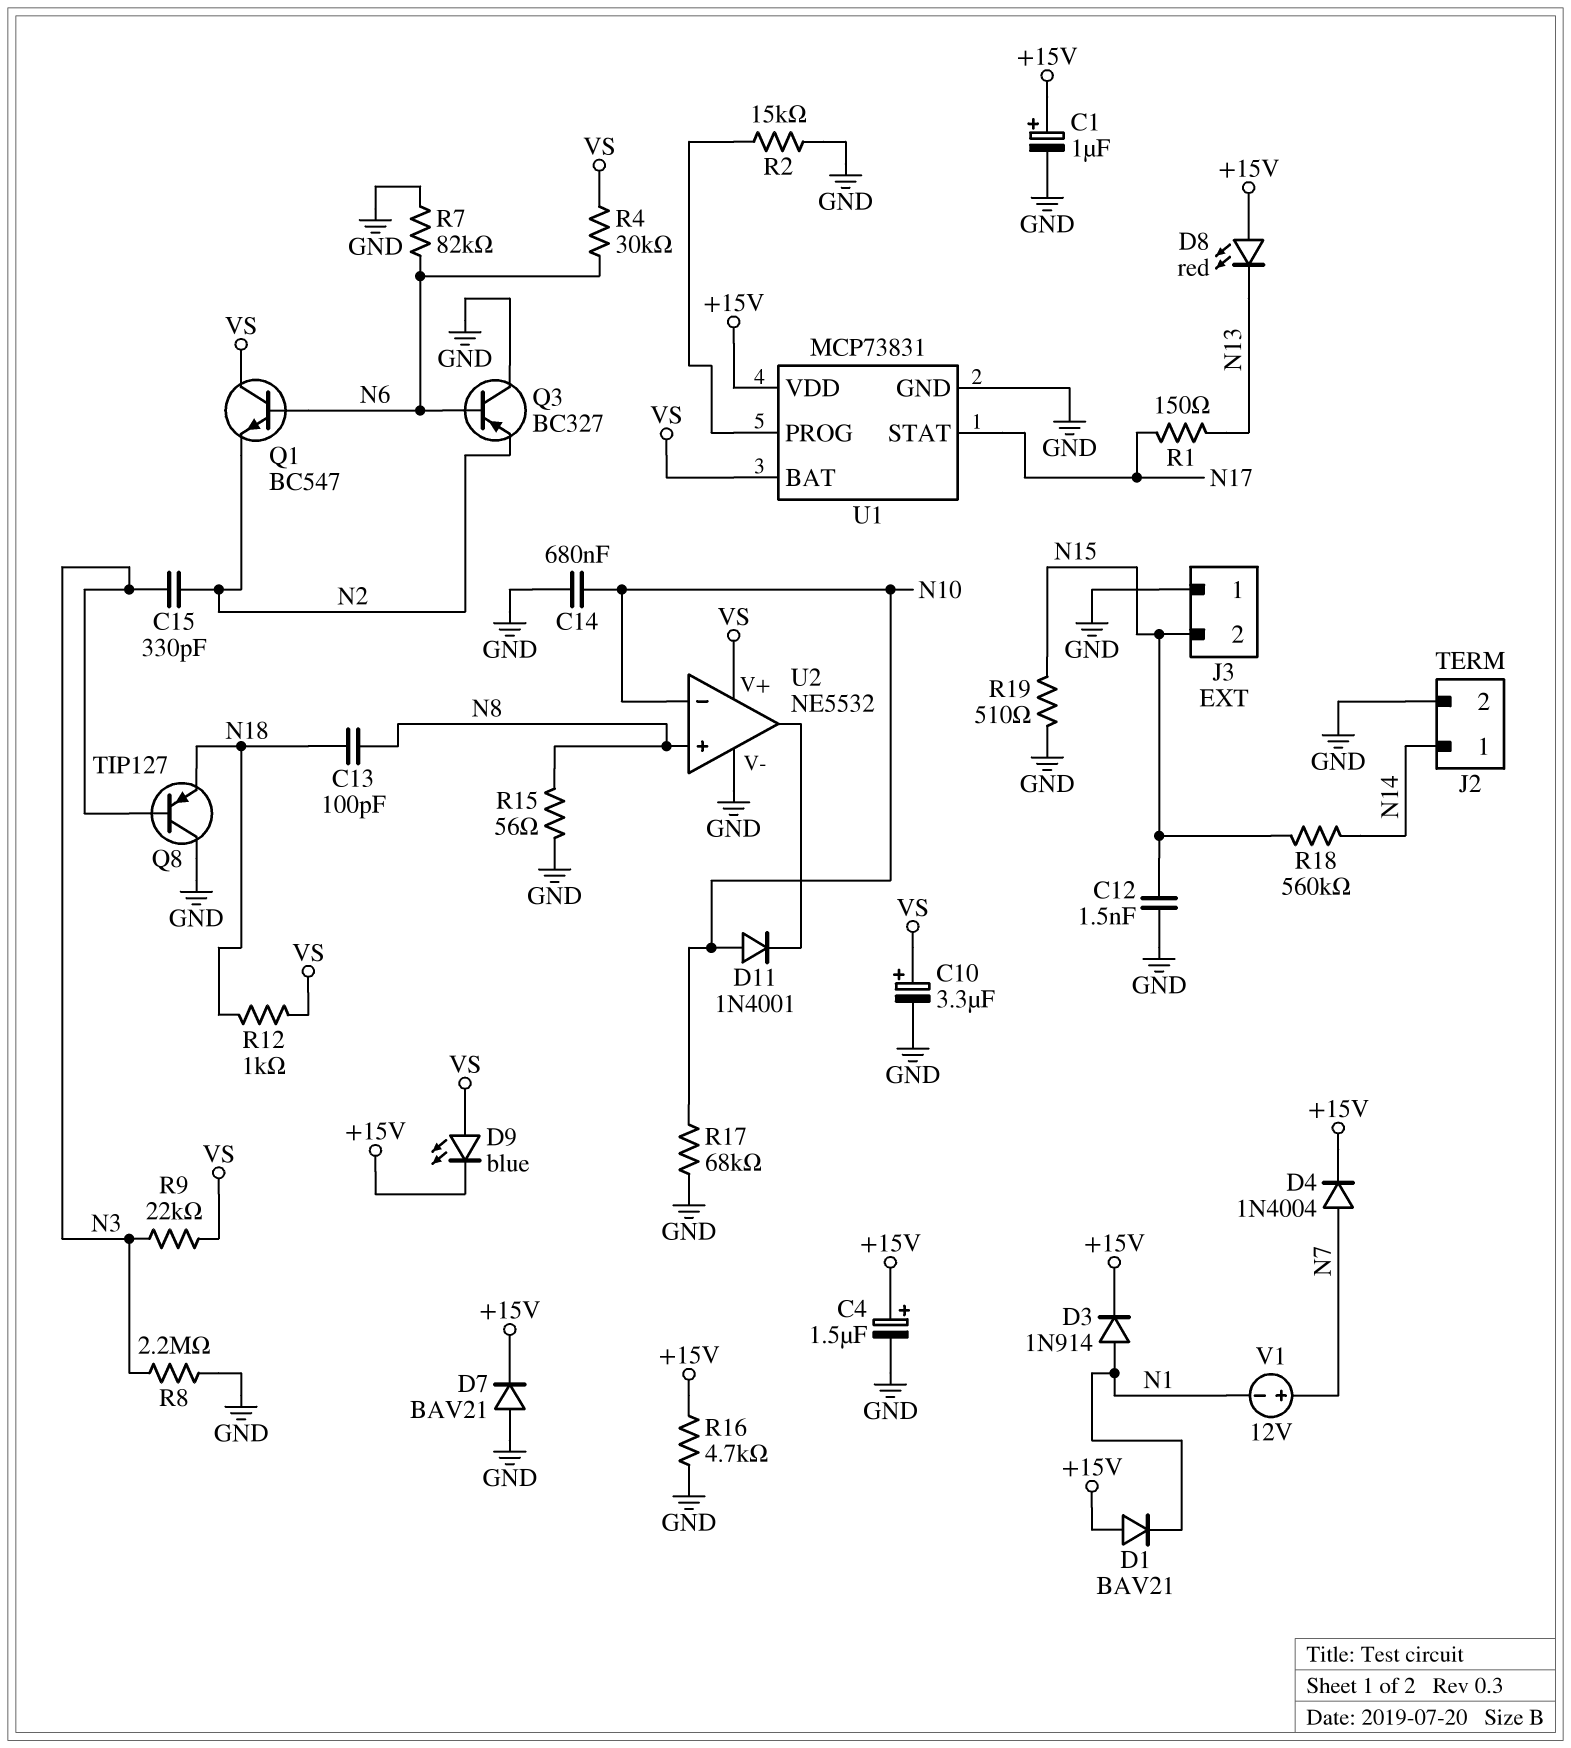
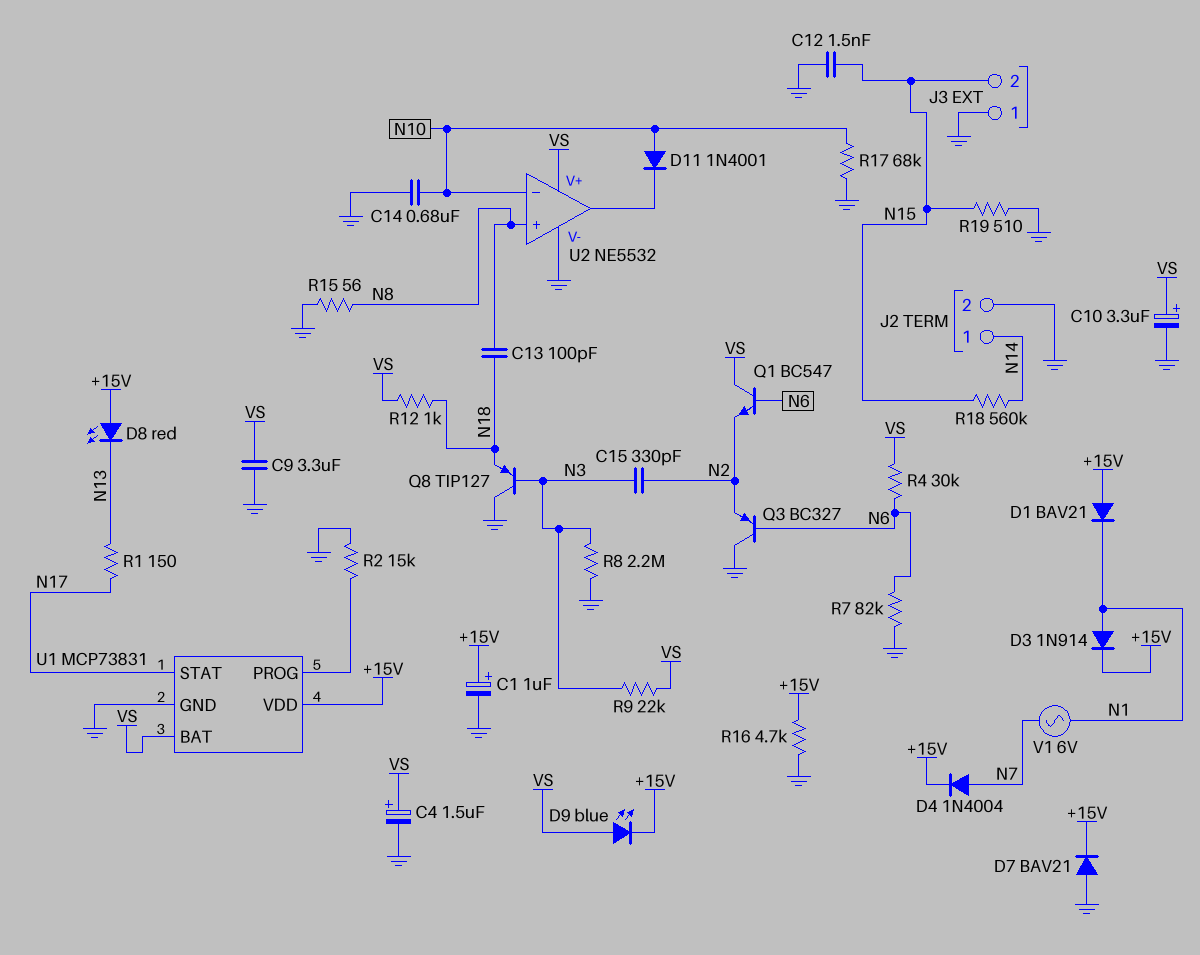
C4: 1.5uF (plus +15V, minus GND) -> 1.5uF (plus VS, minus GND)
C9: none -> 3.3uF (GND, VS)
V1: 12V (plus N7, minus N1) -> AC 6V (N1, N7)

